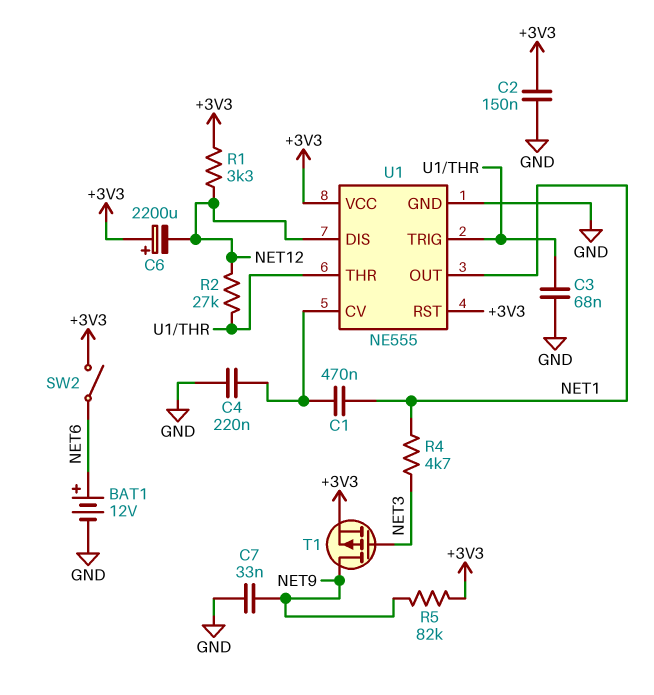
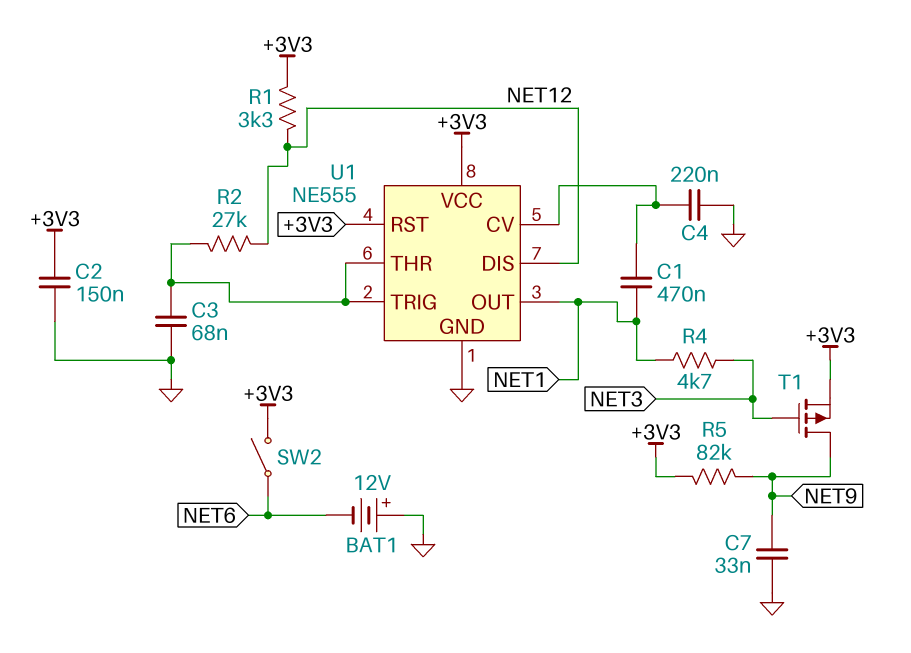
BAT1: 12V (plus NET6, minus GND) -> 12V (plus GND, minus NET6)
C6: 2200uF (plus +3V3, minus NET12) -> none

